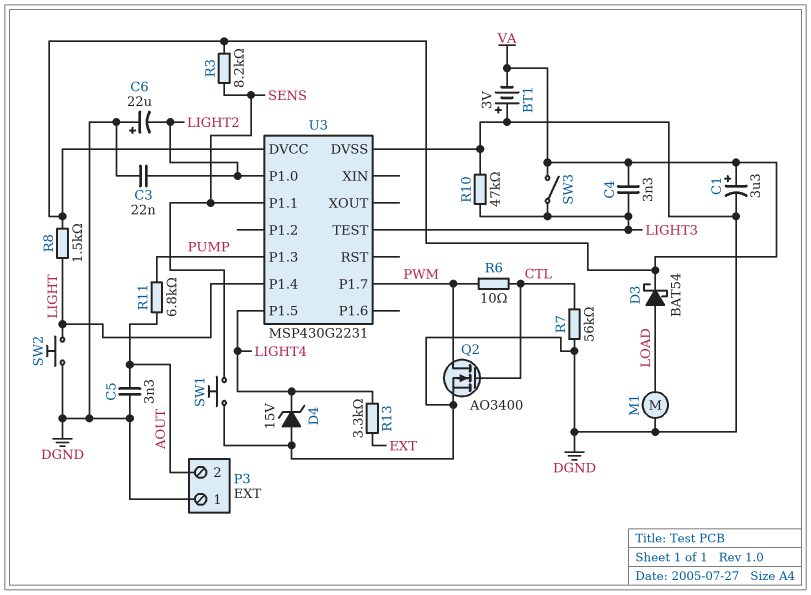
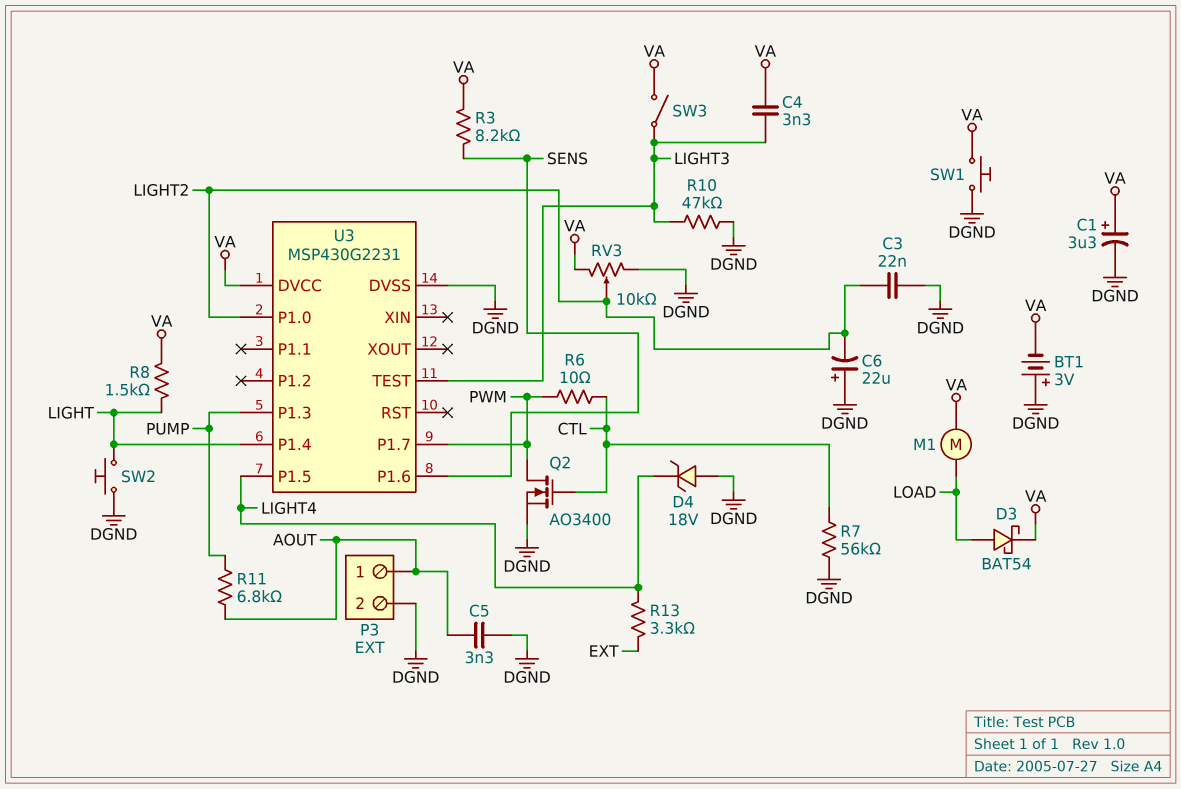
D4: zener 15V (A DGND, K LIGHT4) -> zener 18V (A DGND, K LIGHT4)
M1: motor (DGND, LOAD) -> motor (LOAD, VA)
P3 pin 1: DGND -> AOUT
P3 pin 2: AOUT -> DGND
RV3: none -> 10k (DGND, VA, wiper LIGHT2)
SW1: button (DGND, SENS) -> button (DGND, VA)
U3 pin P1.1: SENS -> none
U3 pin P1.6: none -> SENS

